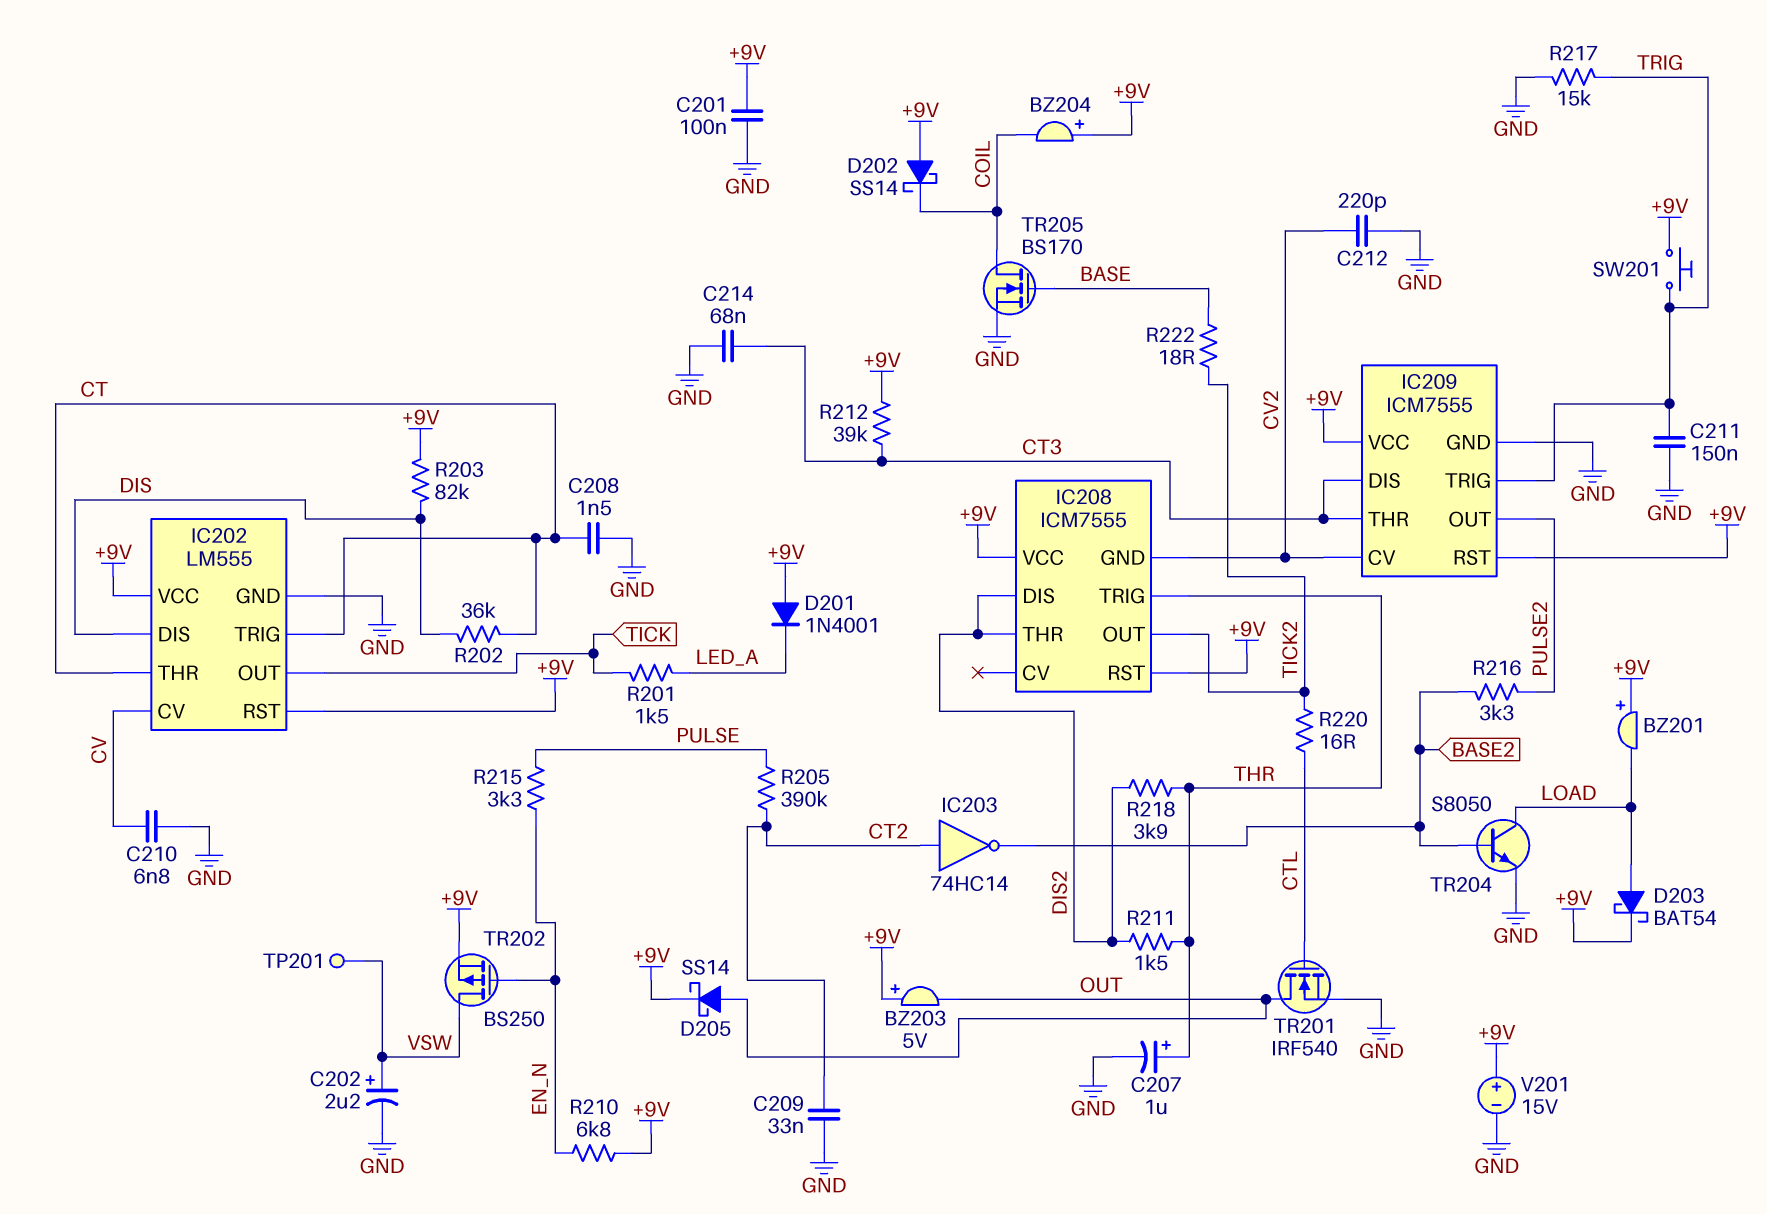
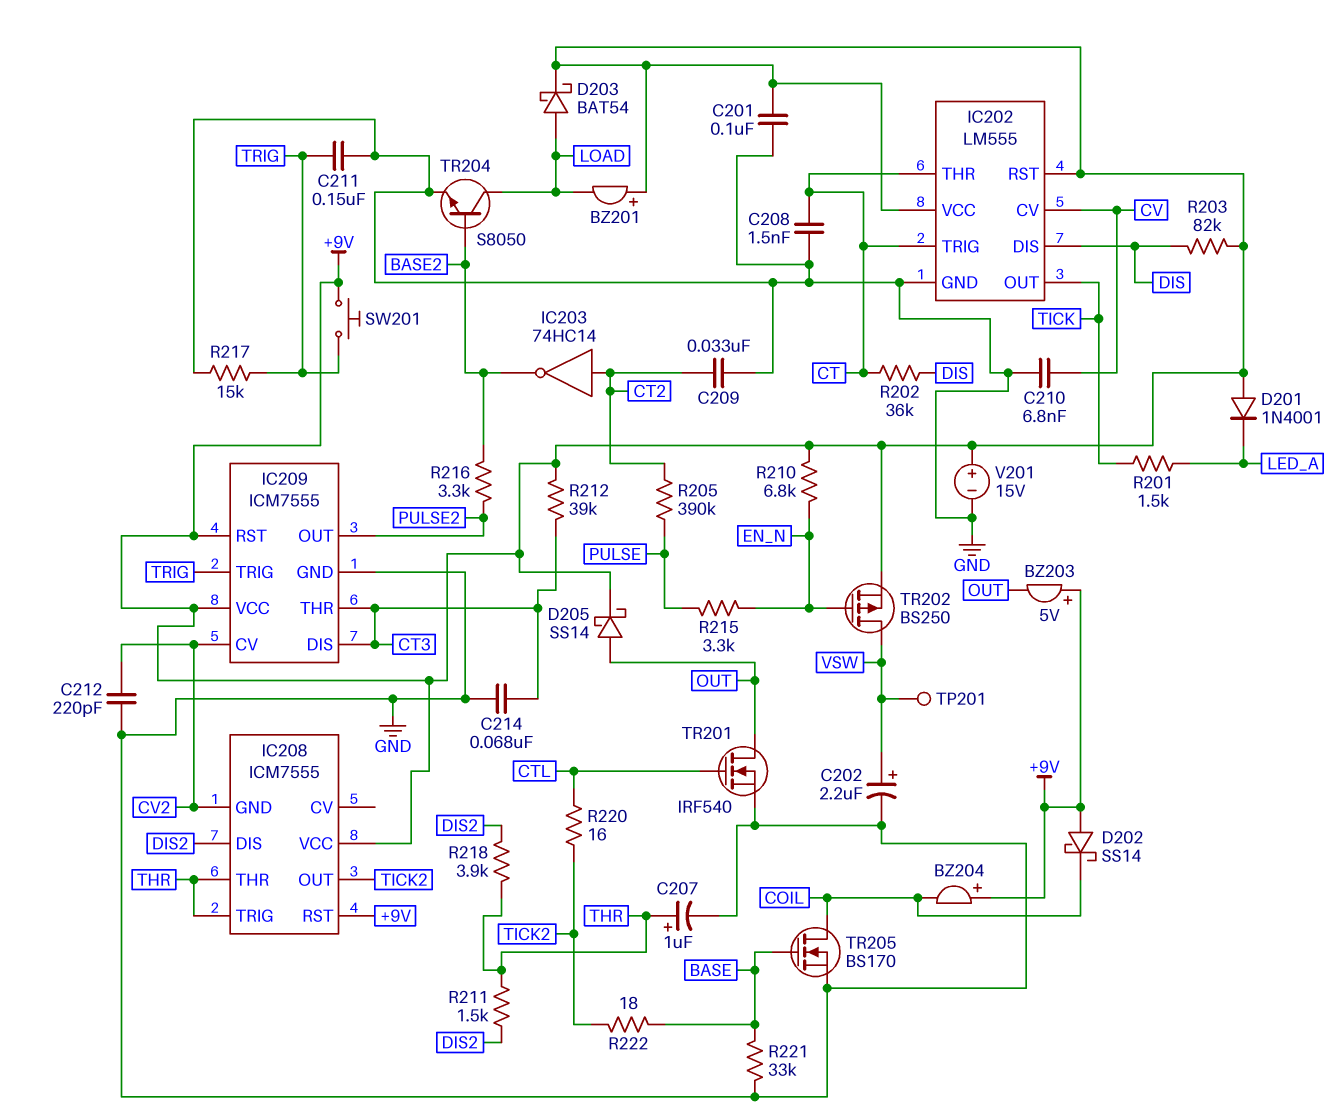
IC208 pin THR: DIS2 -> THR
R221: none -> 33k (BASE, GND)

